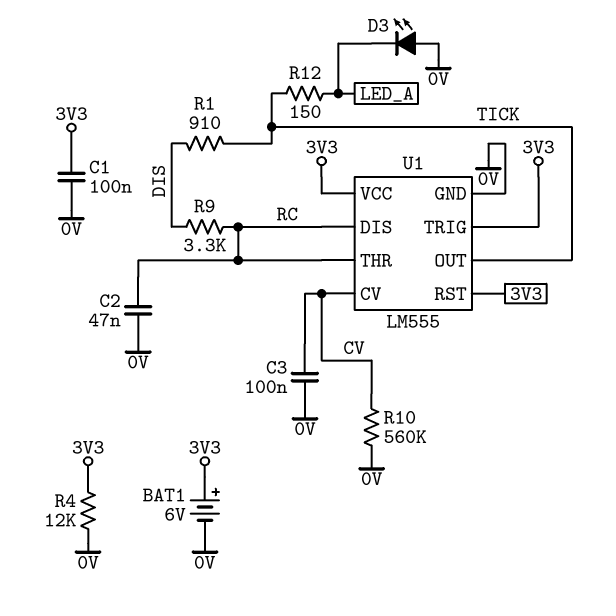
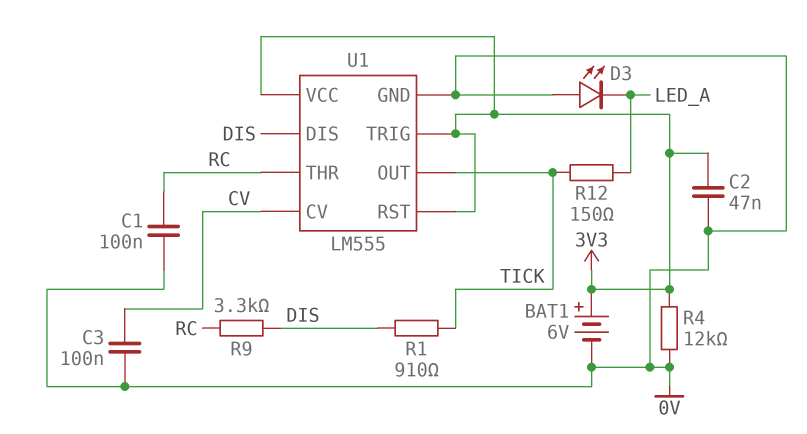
C1: 100nF (0V, 3V3) -> 100nF (0V, RC)
C2: 47nF (0V, RC) -> 47nF (0V, 3V3)
R10: 560k (0V, CV) -> none
U1 pin DIS: RC -> DIS

